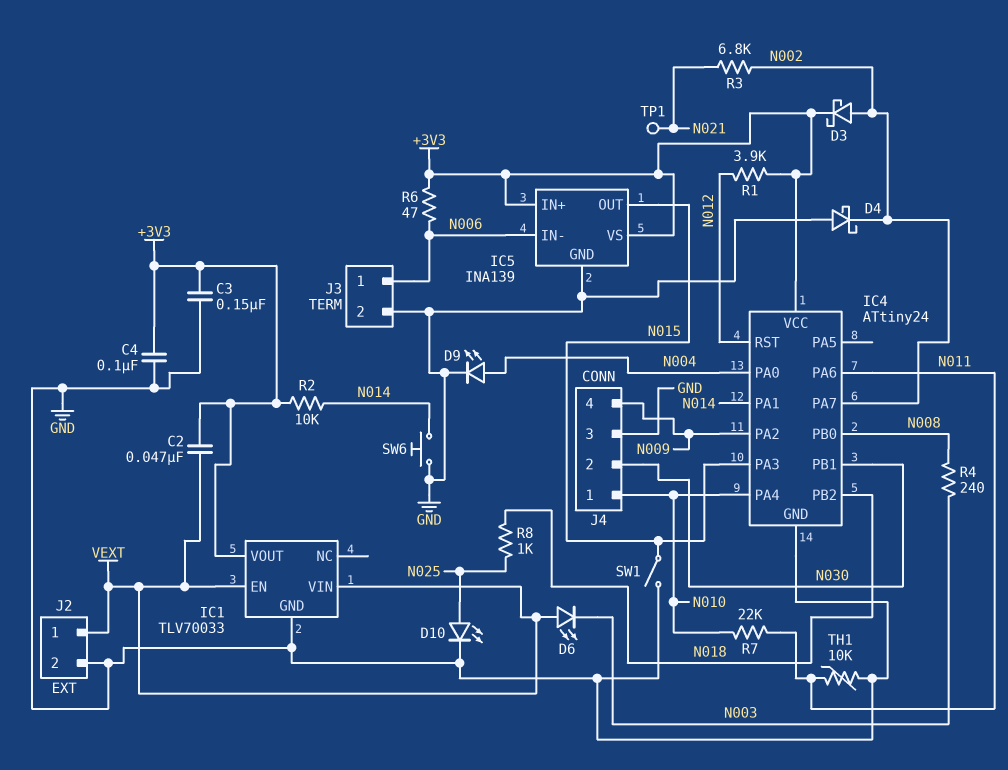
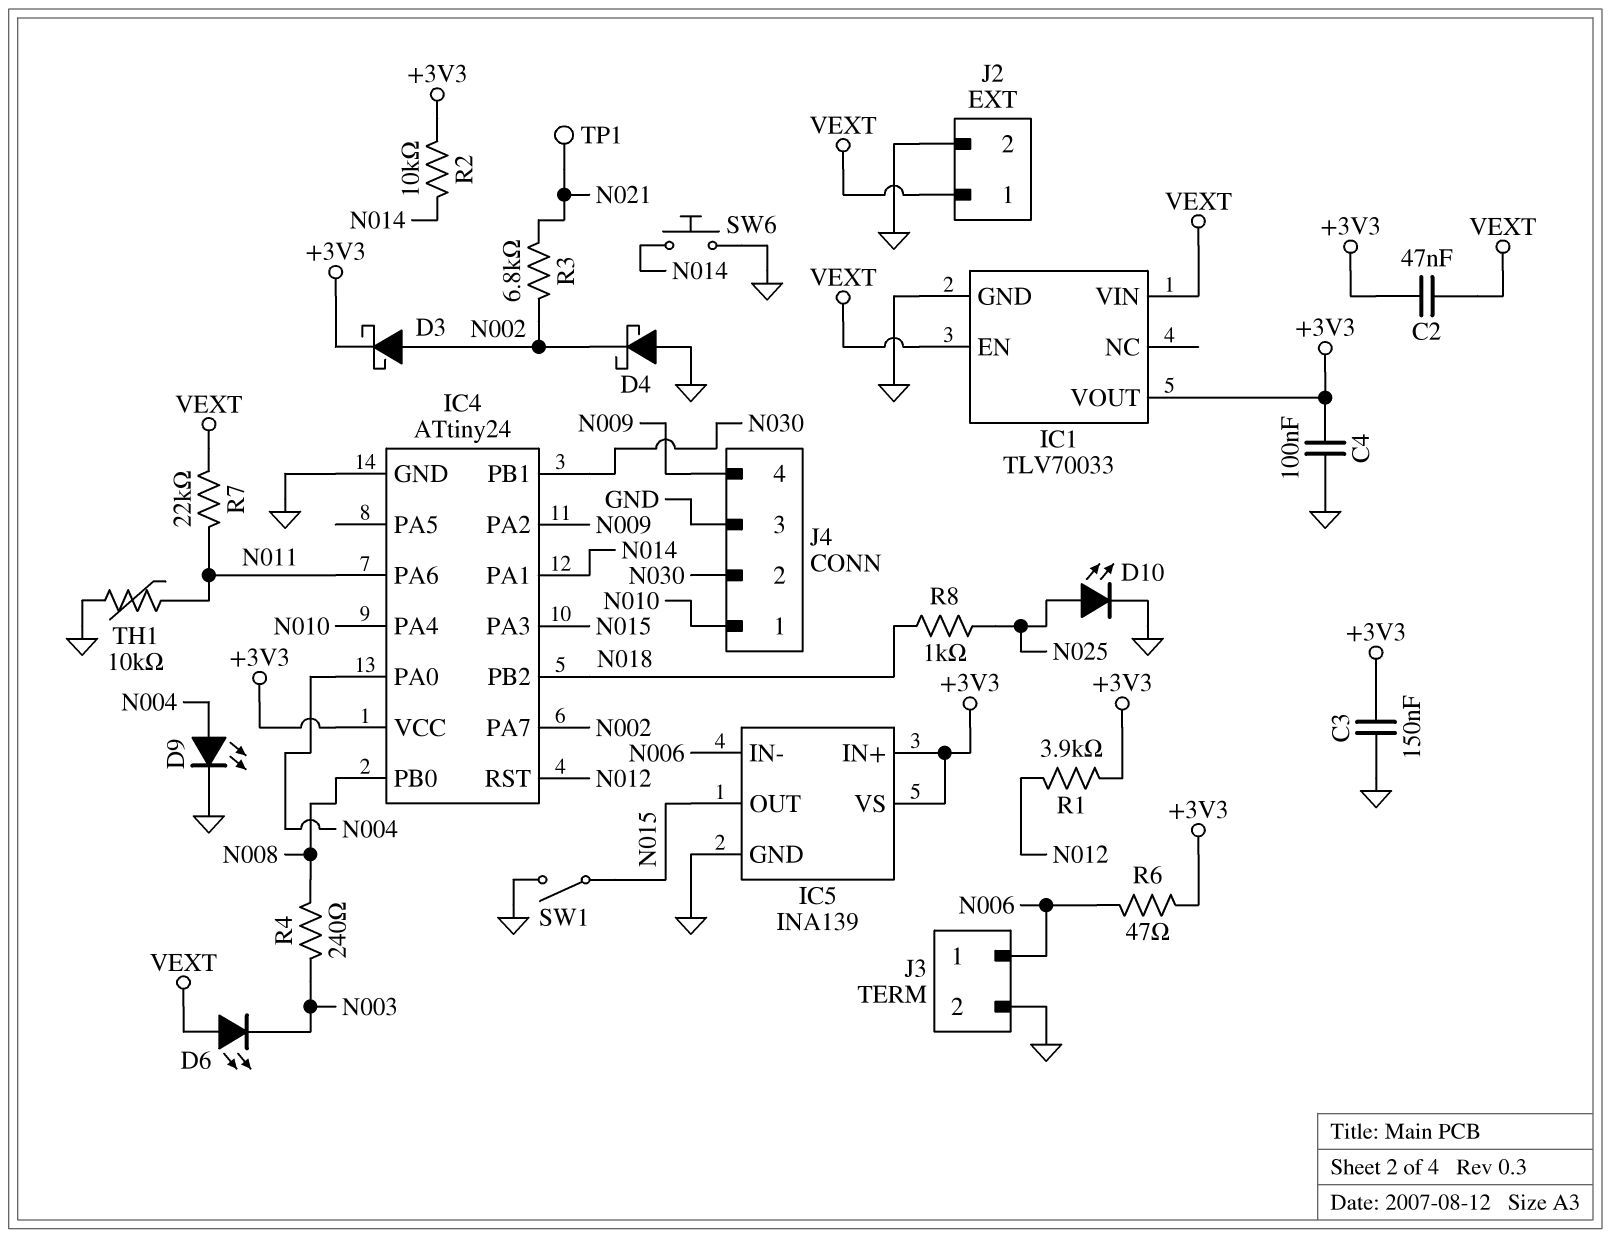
R7: 22k (N010, N011) -> 22k (N011, VEXT)

